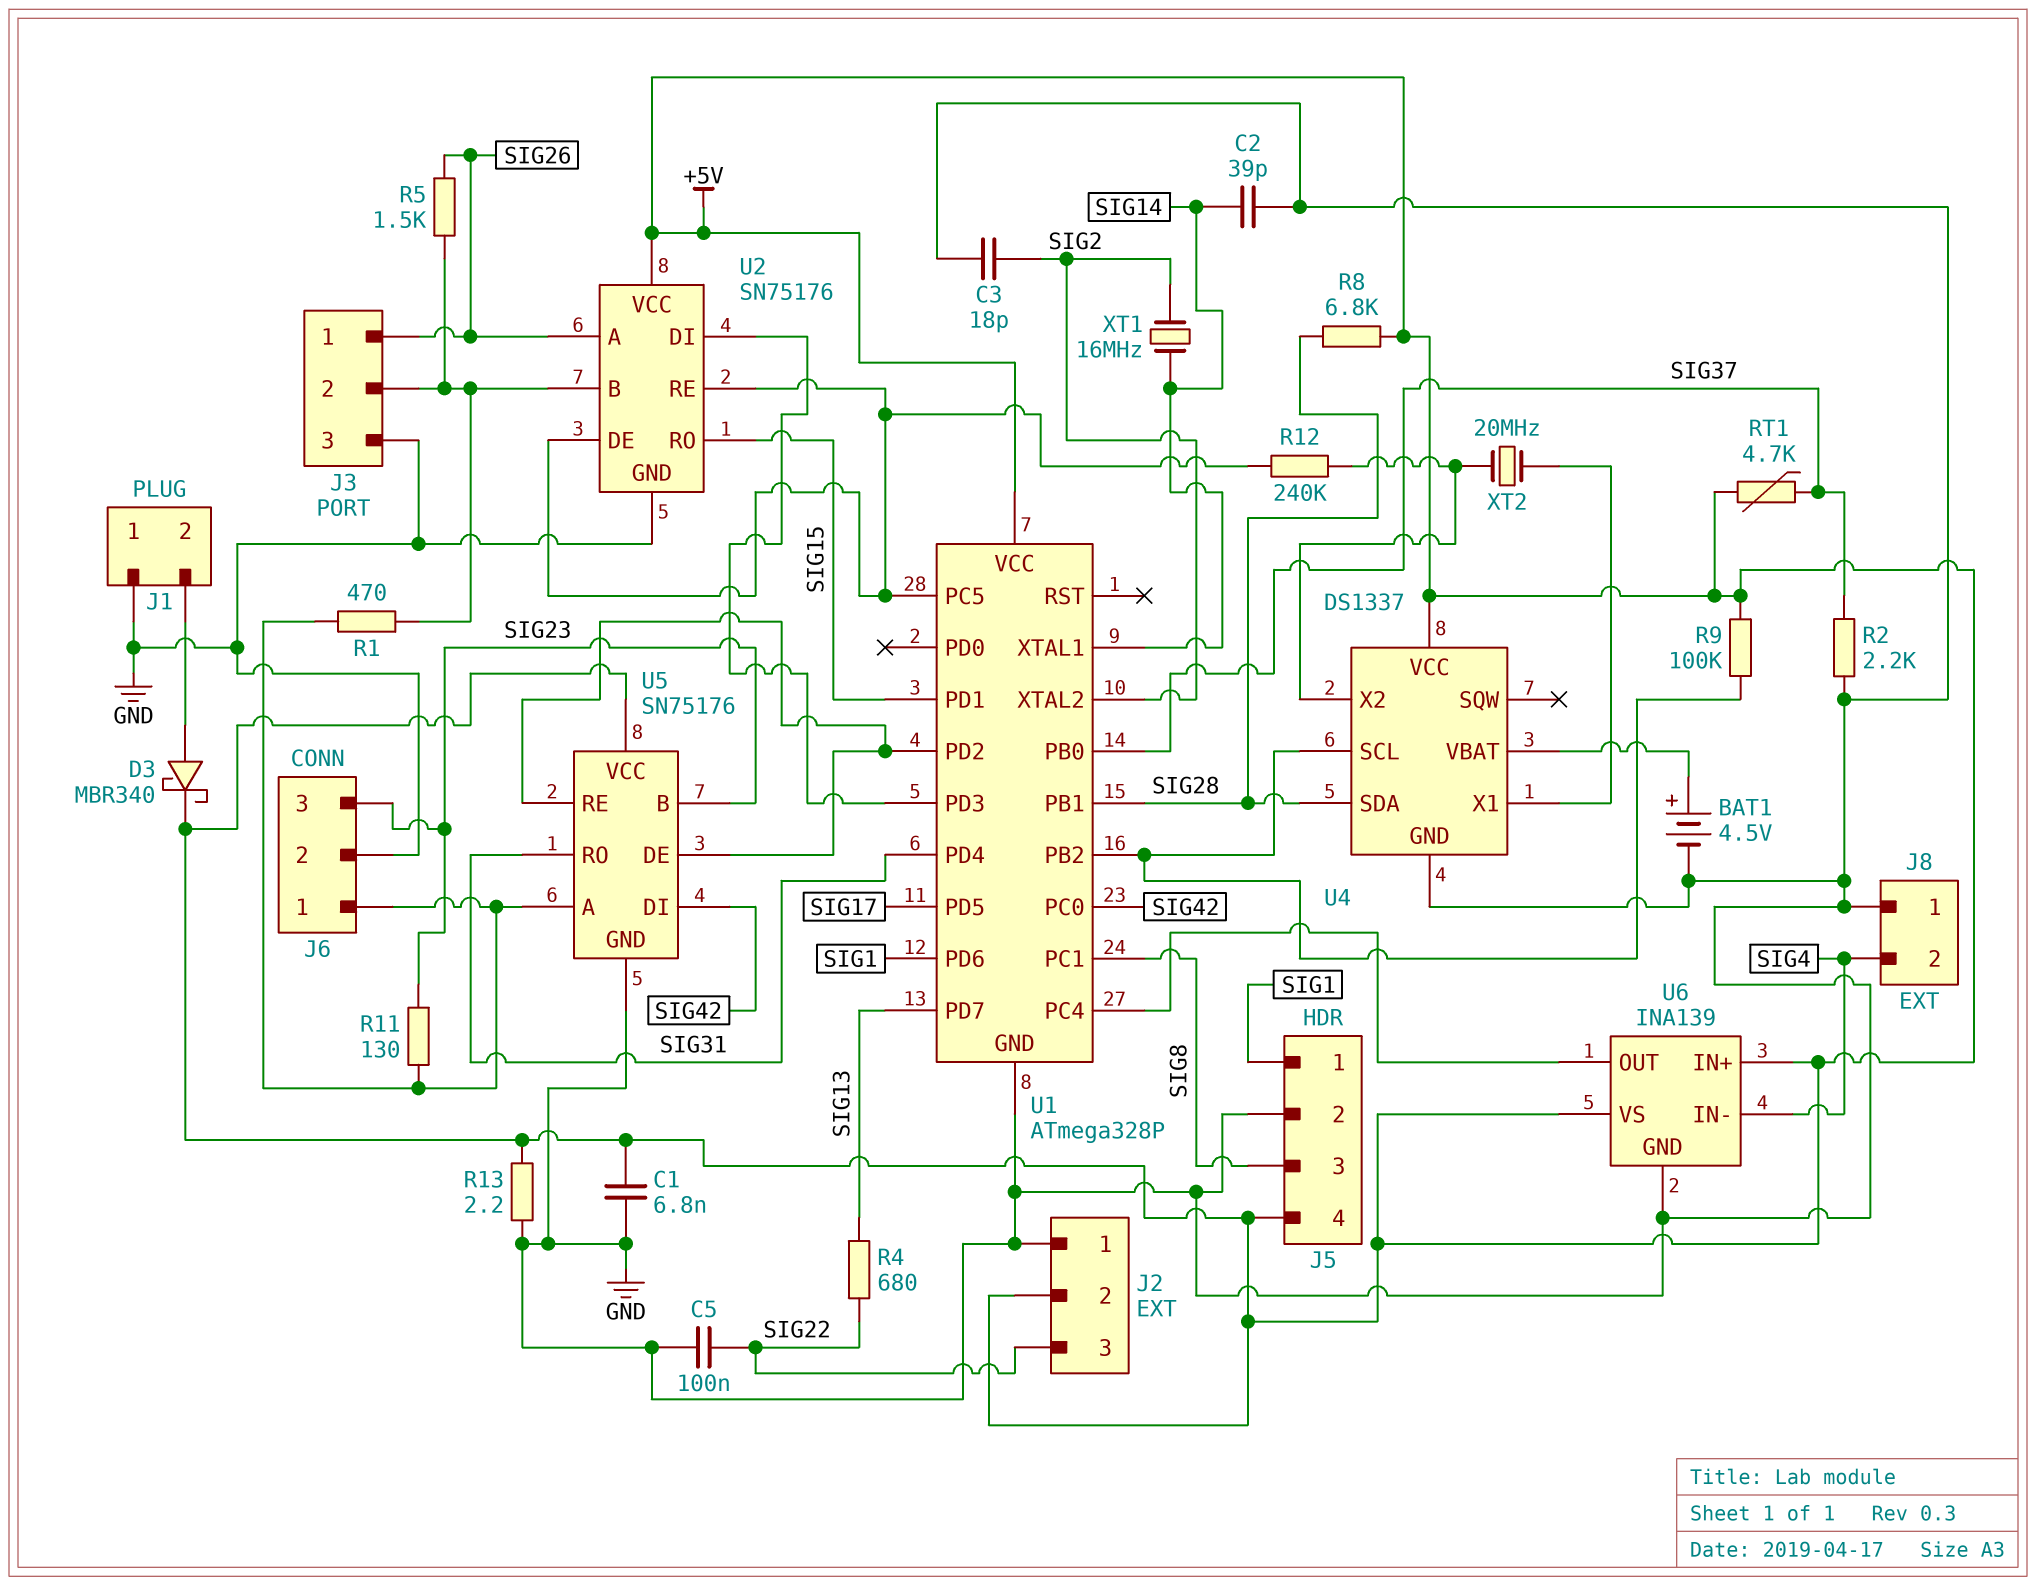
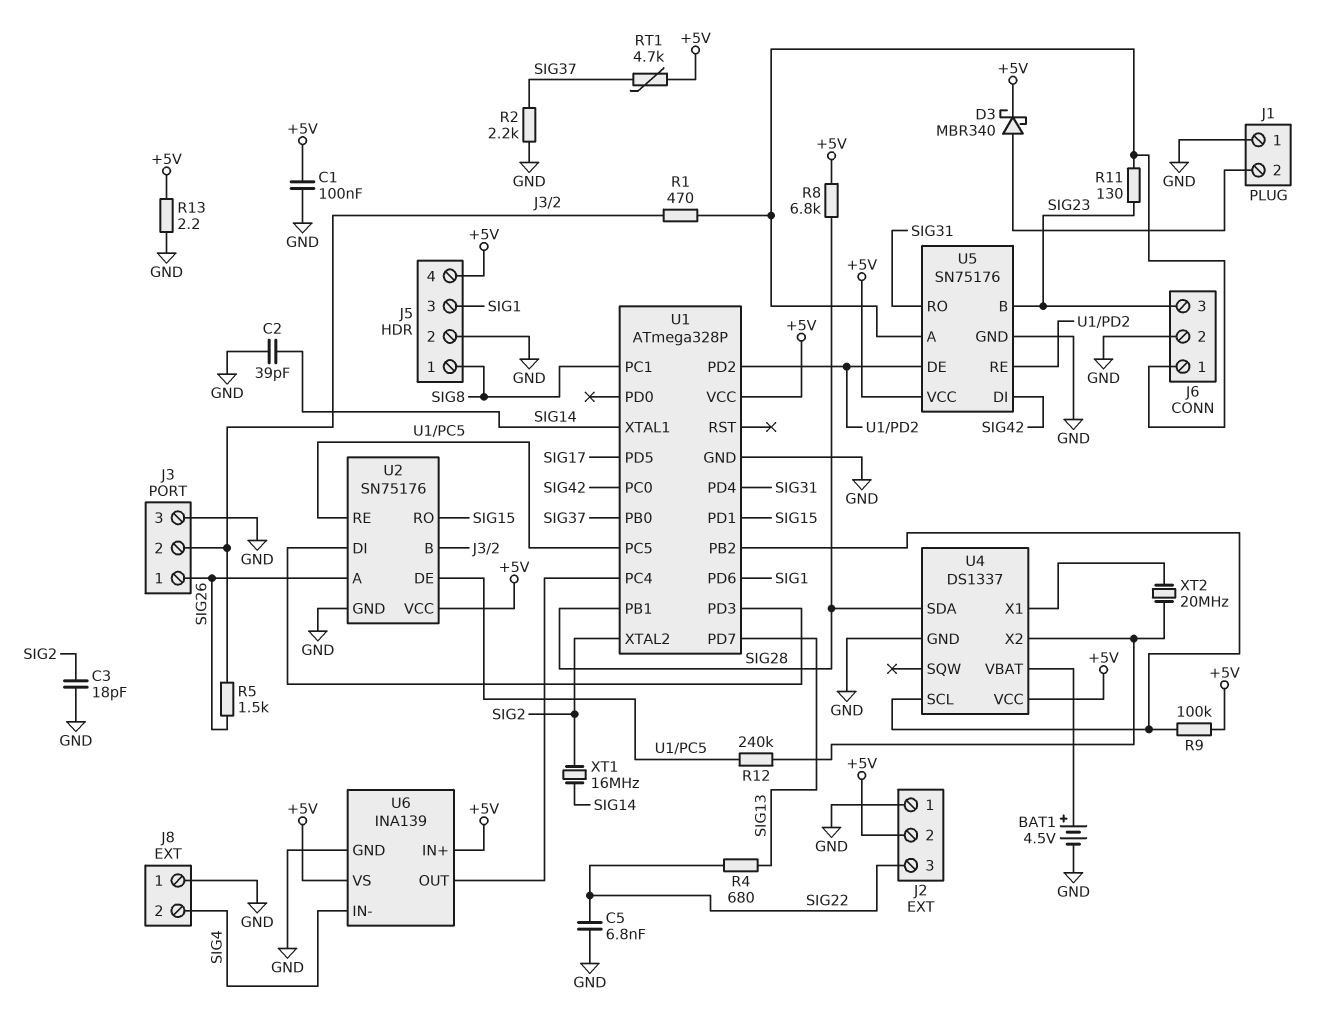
C1: 6.8nF (+5V, GND) -> 100nF (+5V, GND)
C5: 100nF (GND, SIG22) -> 6.8nF (GND, SIG22)
J5 pin 1: SIG1 -> SIG8
J5 pin 3: SIG8 -> SIG1

